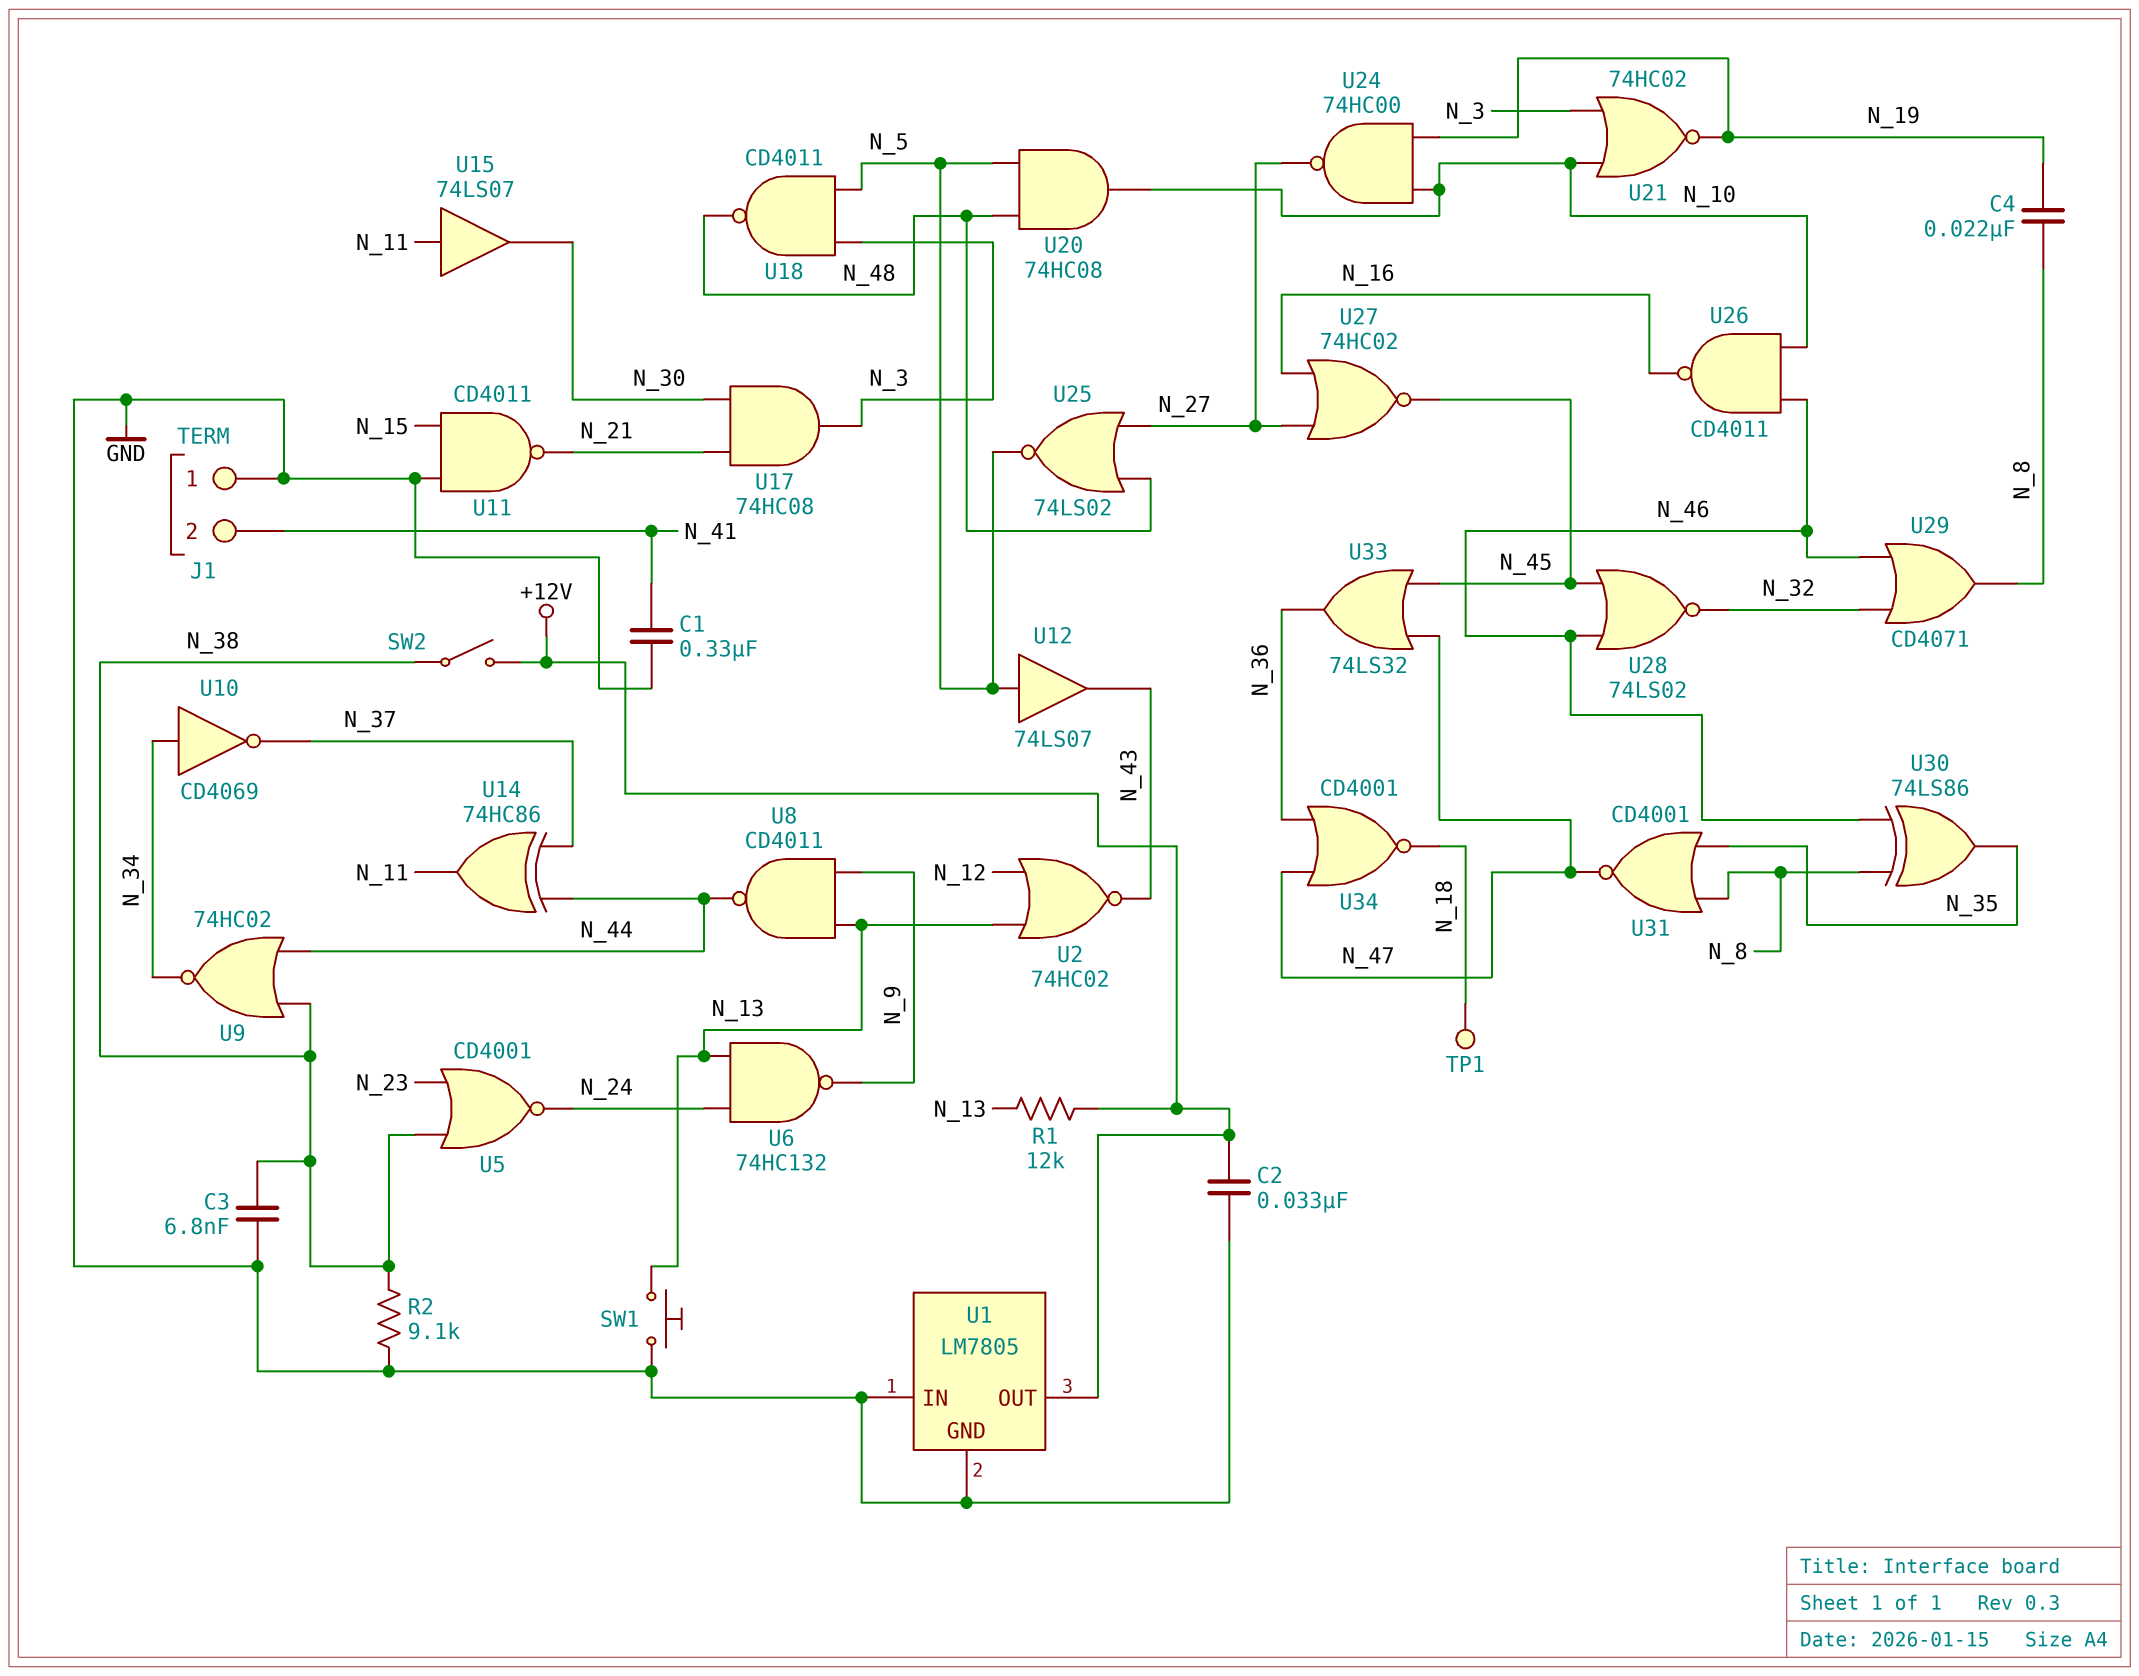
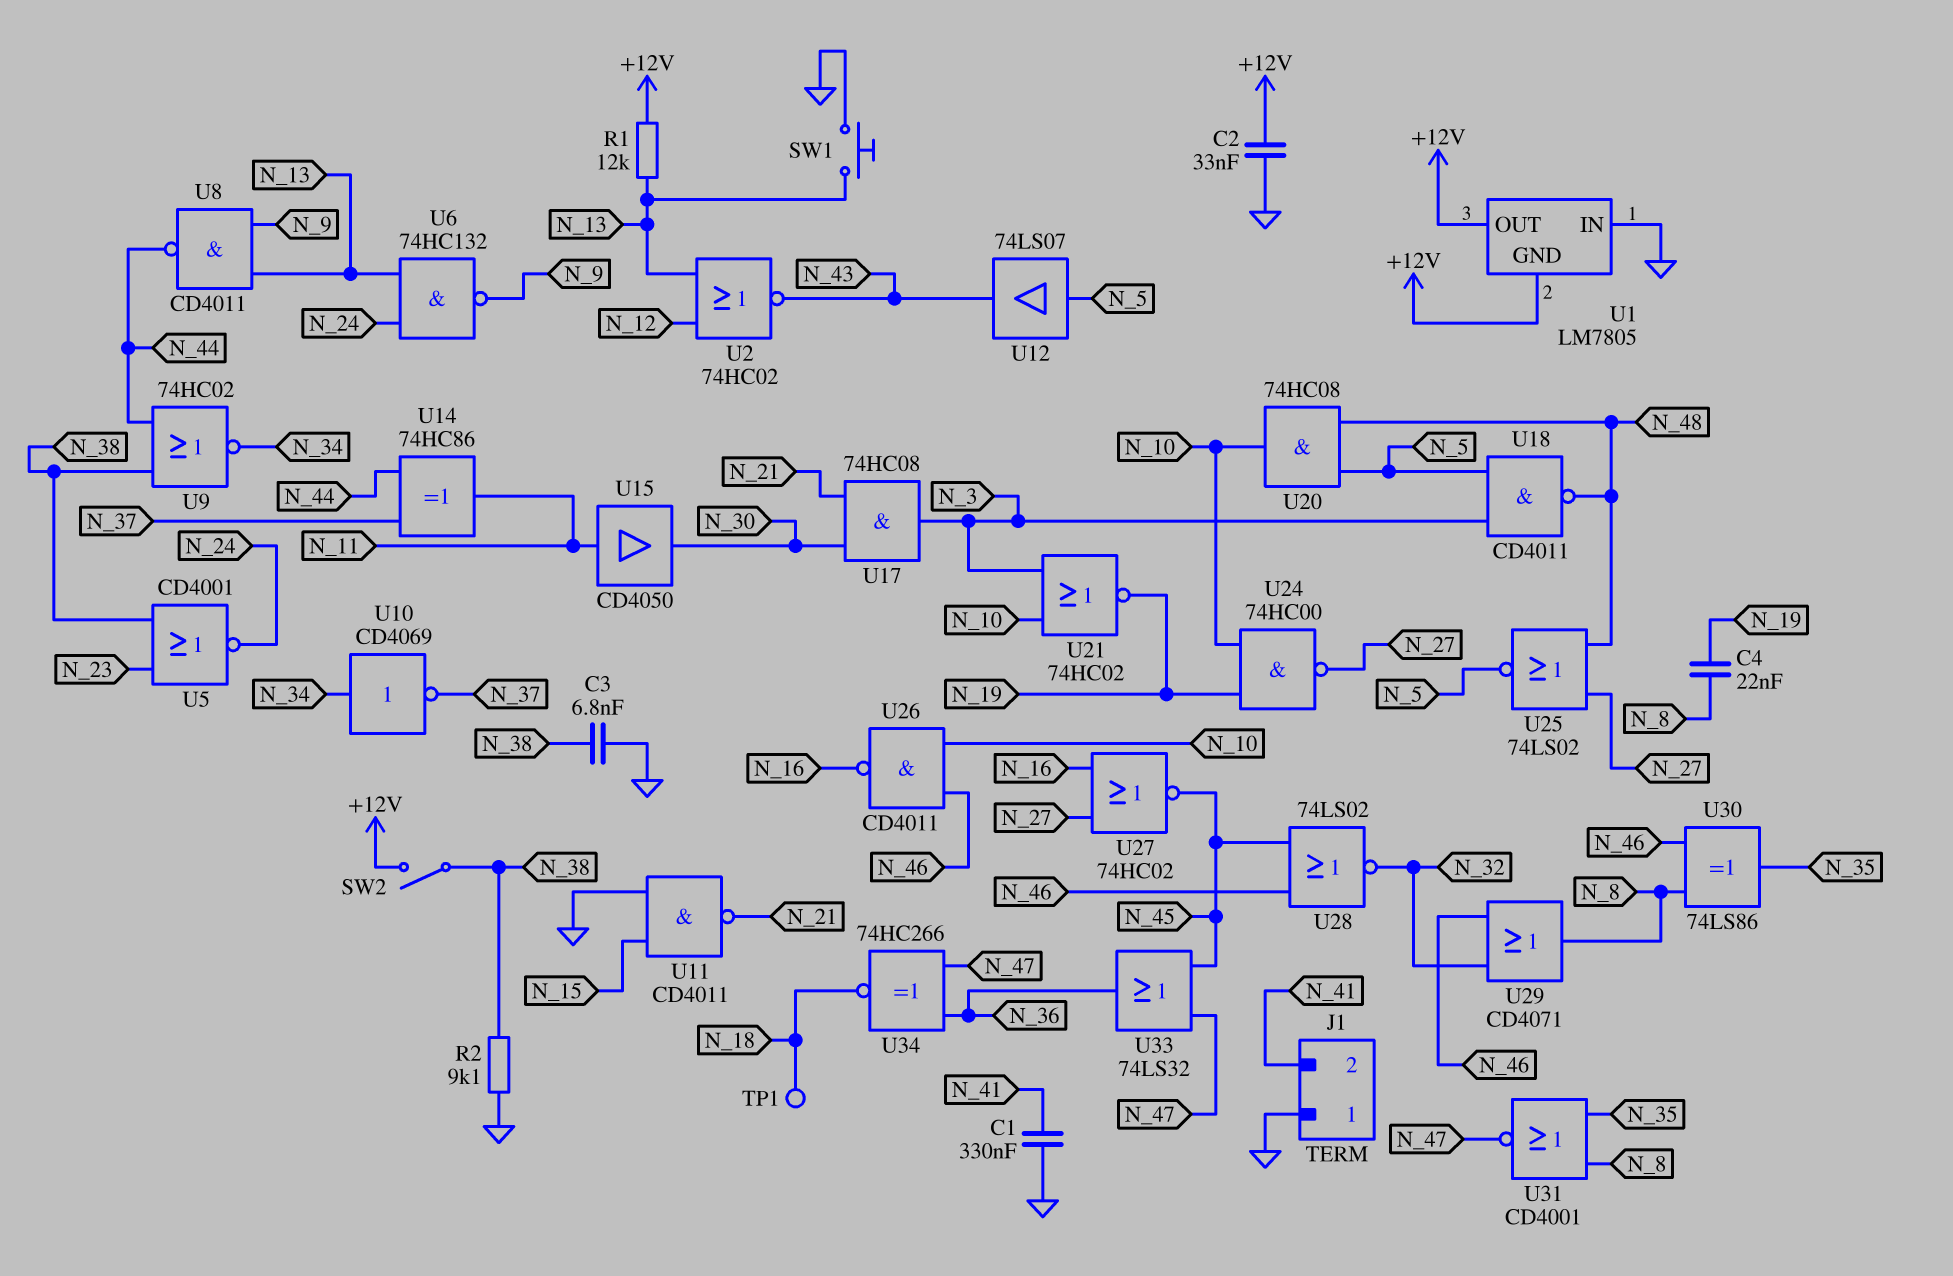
U1 pin GND: GND -> +12V
U15: buffer 74LS07 (in N_11, out N_30) -> buffer CD4050 (in N_11, out N_30)
U34: NOR CD4001 (in N_36, in N_47, out N_18) -> XNOR 74HC266 (in N_36, in N_47, out N_18)

